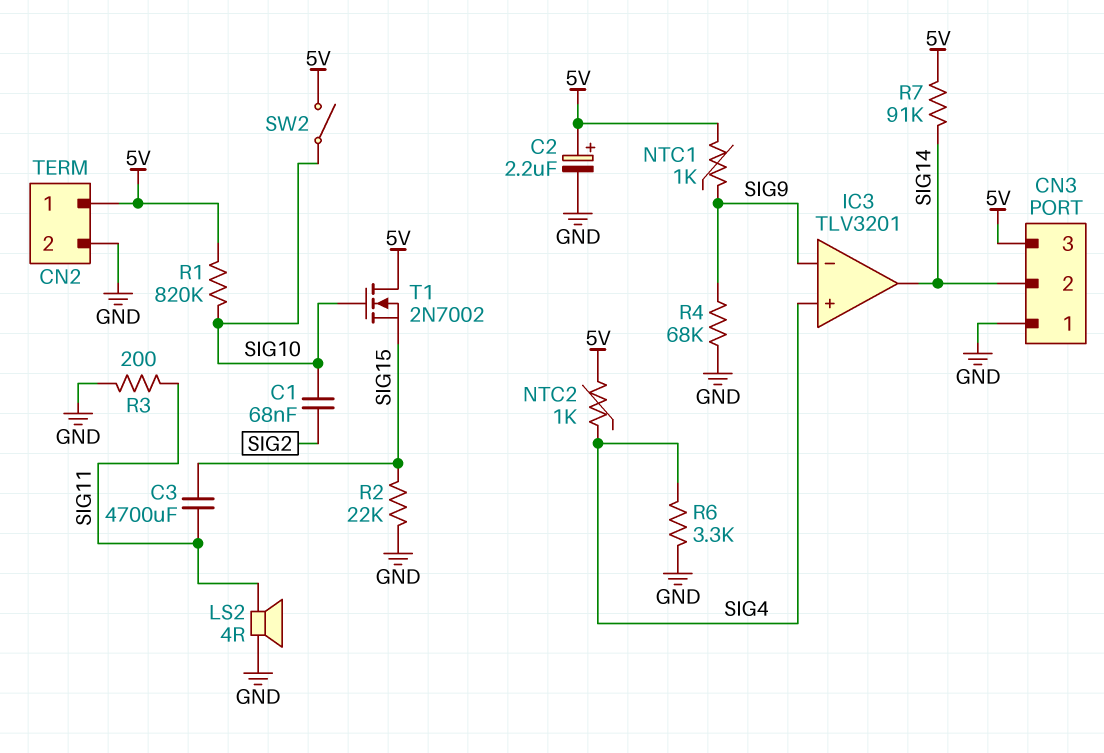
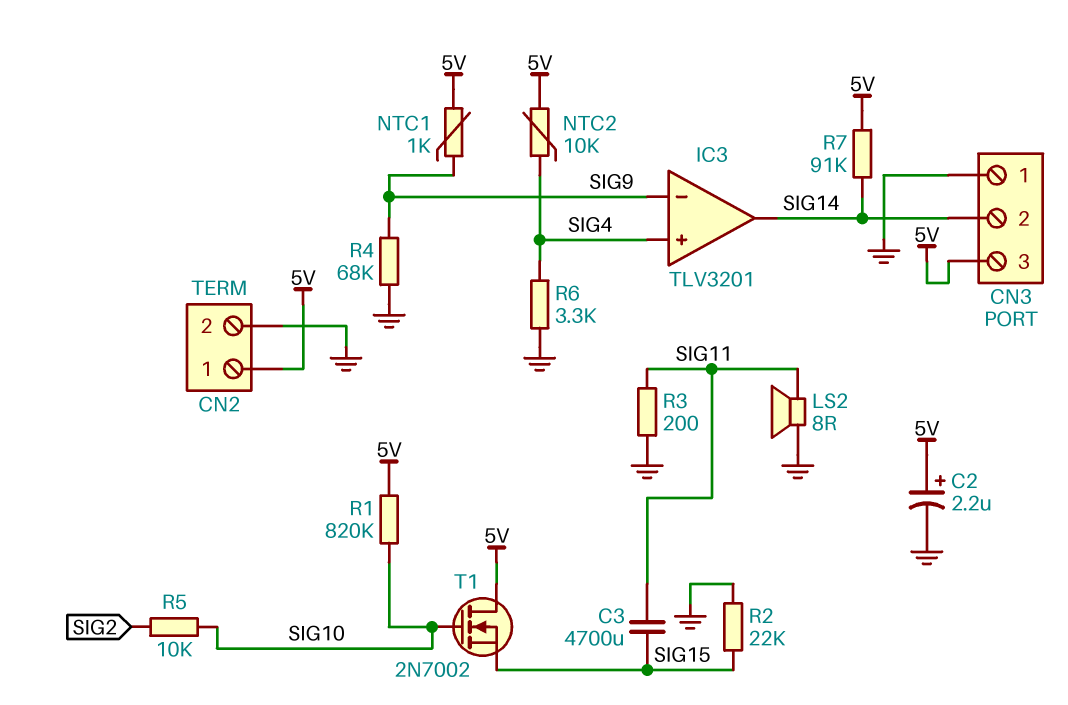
C1: 68nF (SIG2, SIG10) -> none
LS2: speaker 4R (GND, SIG11) -> speaker 8R (GND, SIG11)
NTC2: 1k (5V, SIG4) -> 10k (5V, SIG4)
R5: none -> 10k (SIG2, SIG10)
SW2: switch (5V, SIG10) -> none

